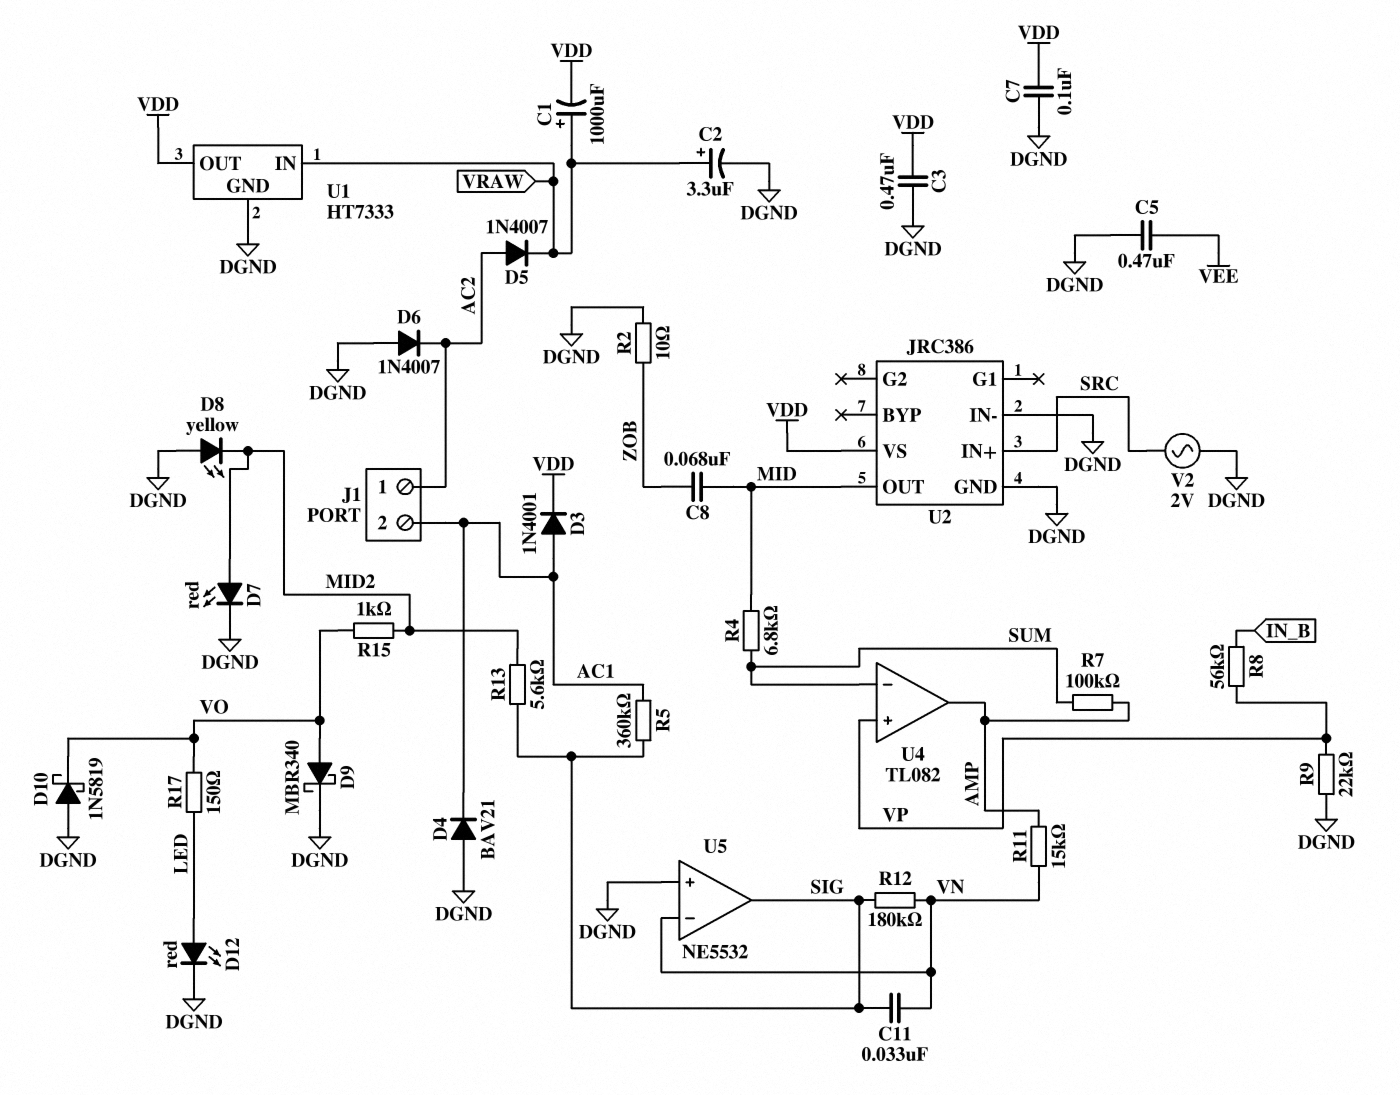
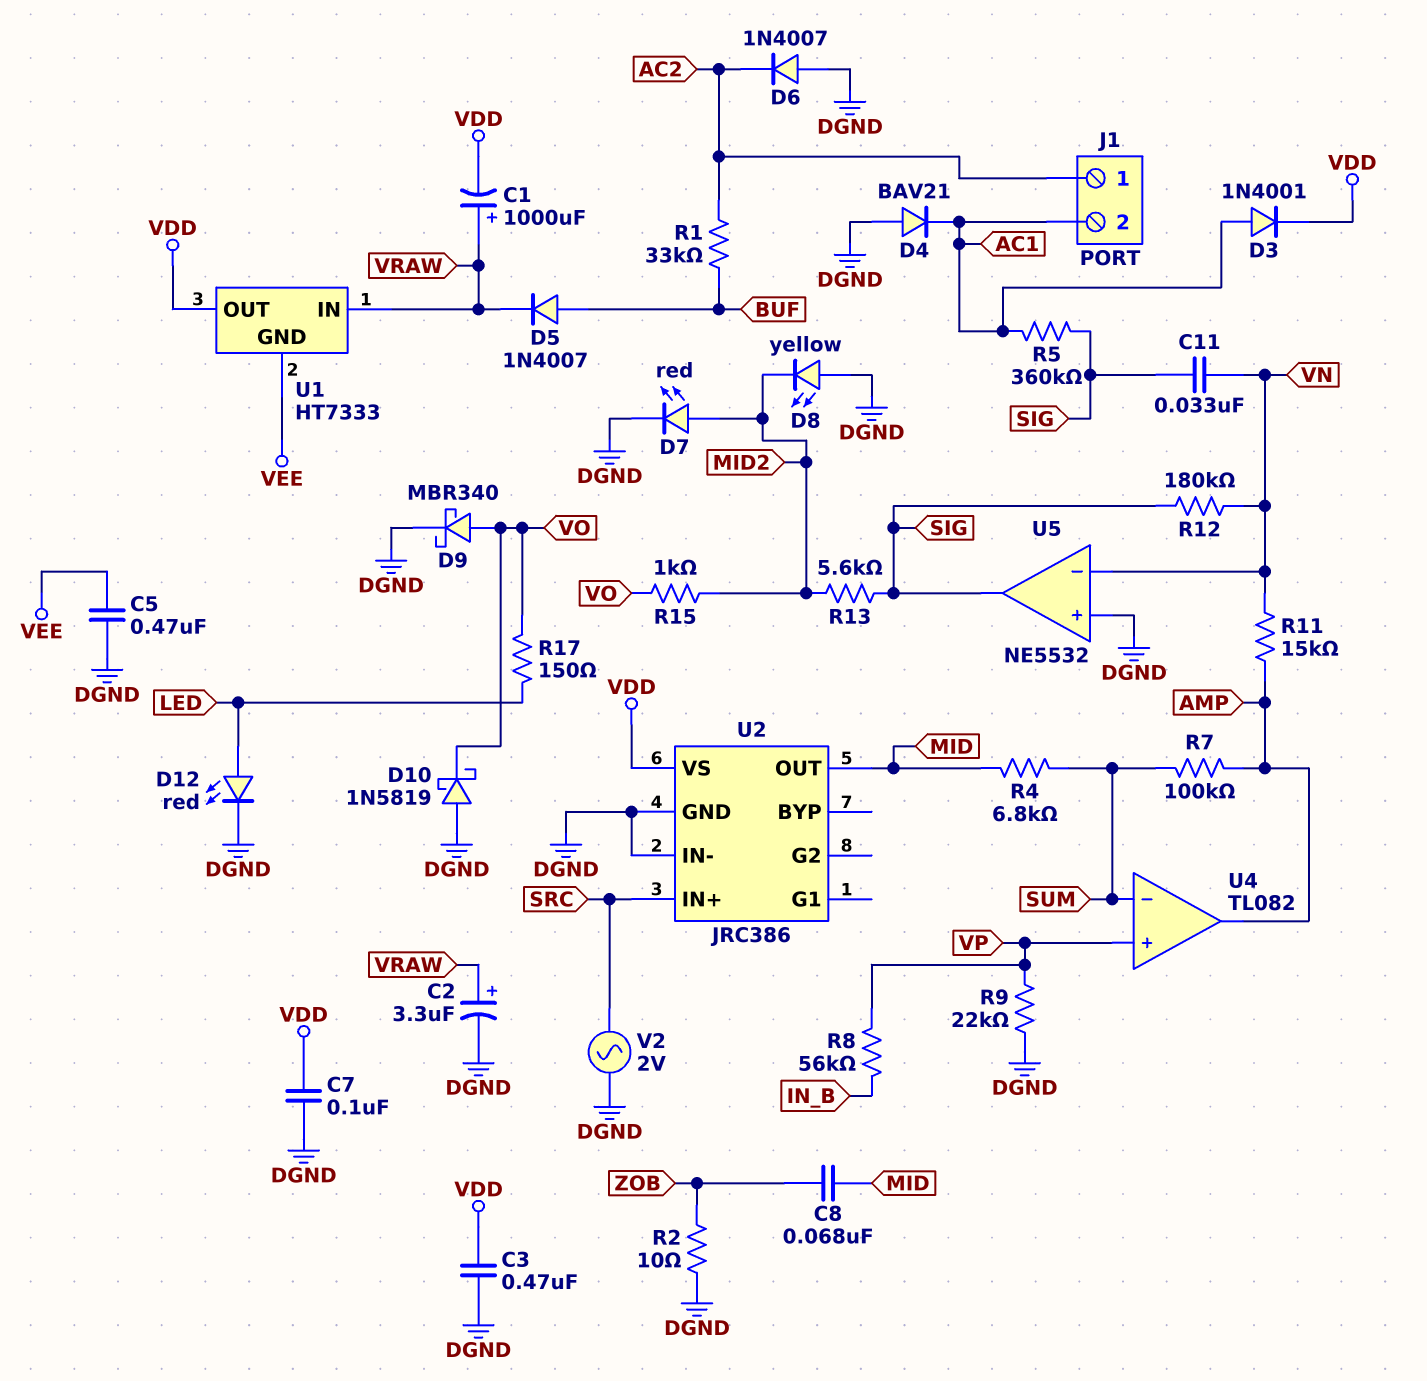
D5: diode 1N4007 (A AC2, K VRAW) -> diode 1N4007 (A BUF, K VRAW)
R1: none -> 33k (AC2, BUF)
U1 pin GND: DGND -> VEE

